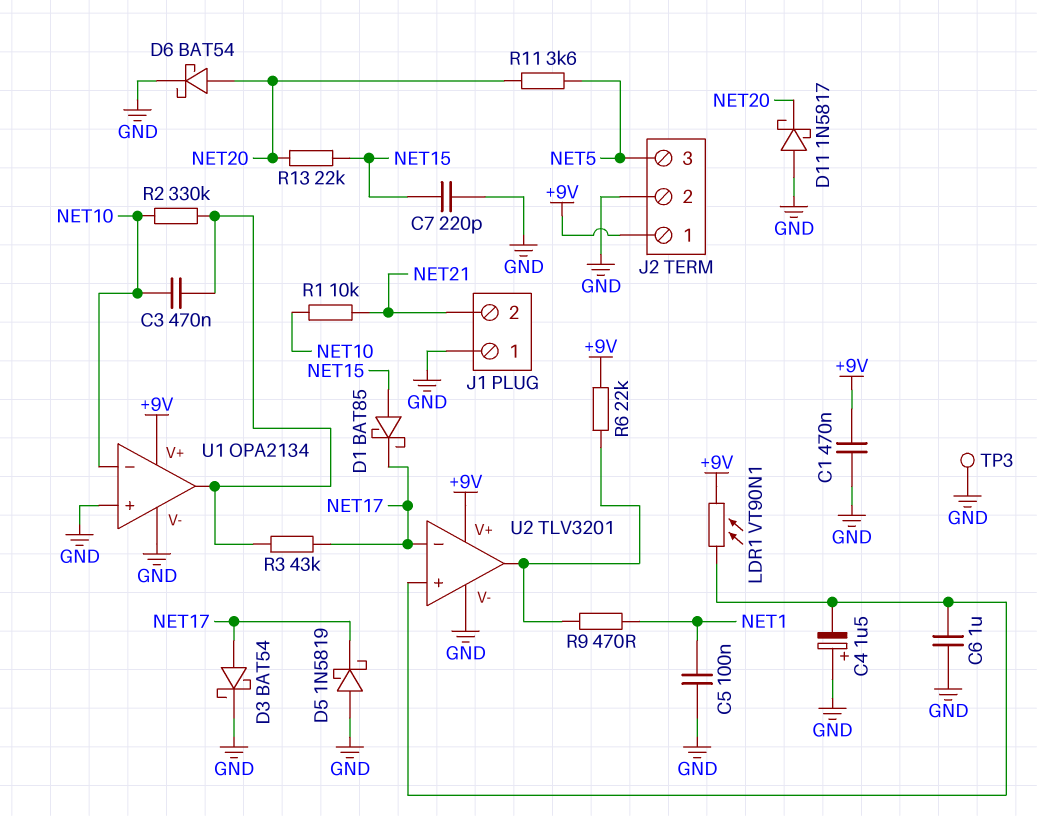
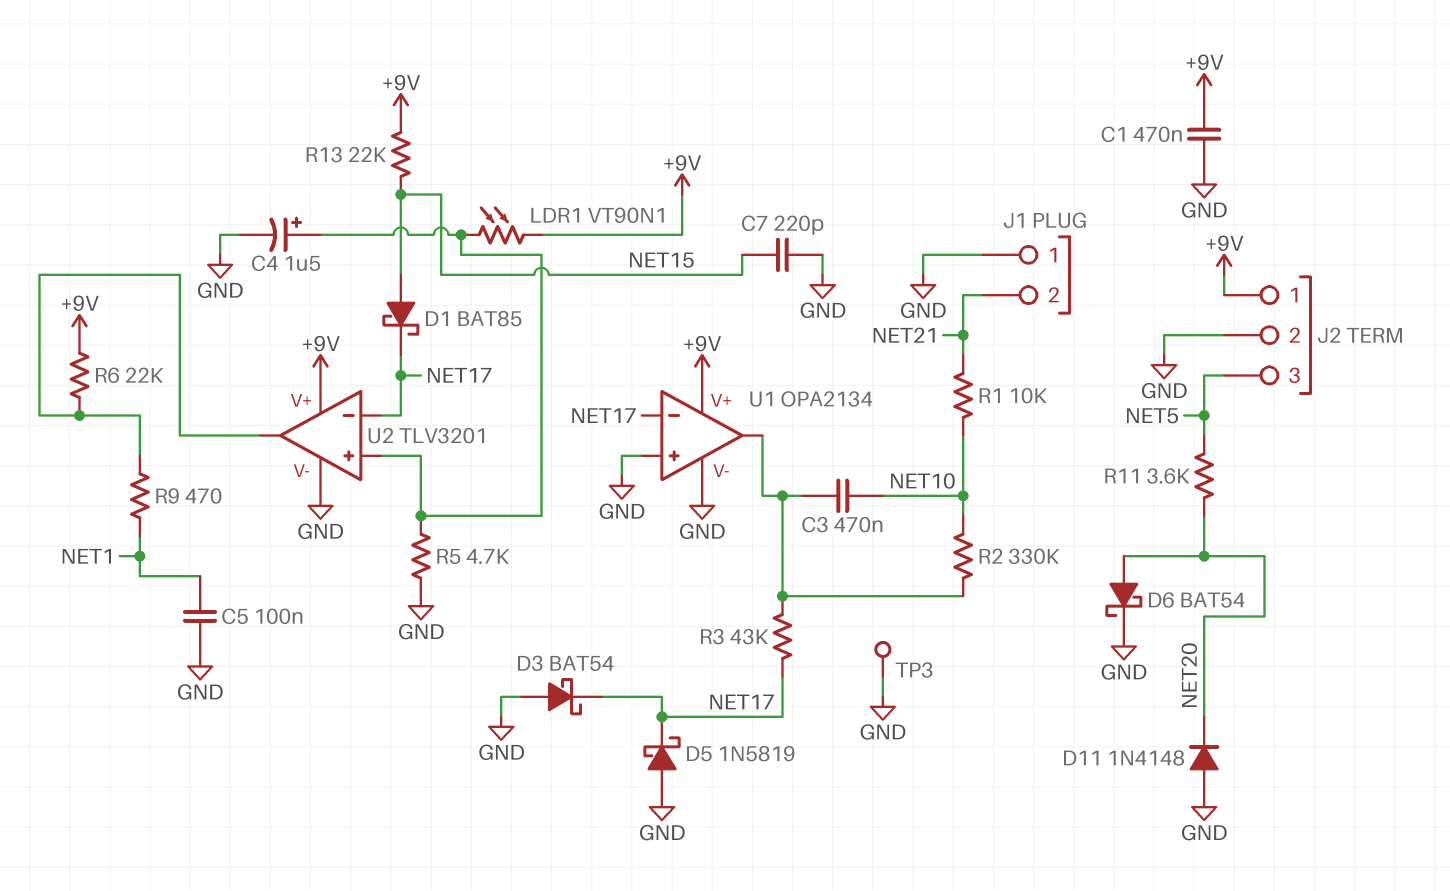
C4: 1.5uF (plus GND, minus U2/in+) -> 1.5uF (plus U2/in+, minus GND)
C6: 1uF (GND, U2/in+) -> none
D3: schottky BAT54 (A NET17, K GND) -> schottky BAT54 (A GND, K NET17)
D11: schottky 1N5817 (A GND, K NET20) -> diode 1N4148 (A GND, K NET20)
R5: none -> 4.7k (GND, U2/in+)
R13: 22k (NET15, NET20) -> 22k (+9V, NET15)
U1 pin in-: NET10 -> NET17

